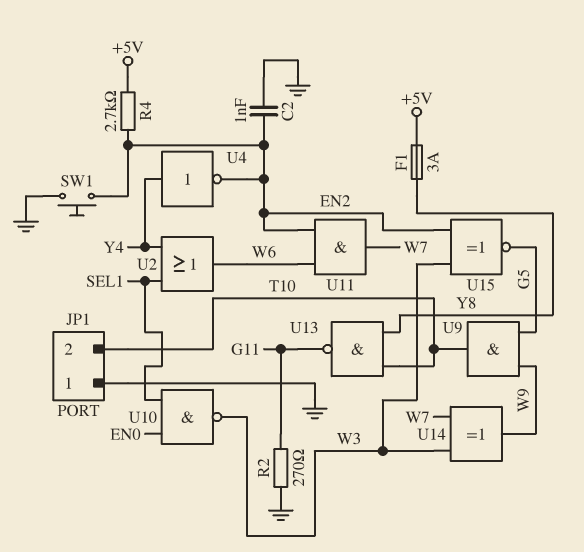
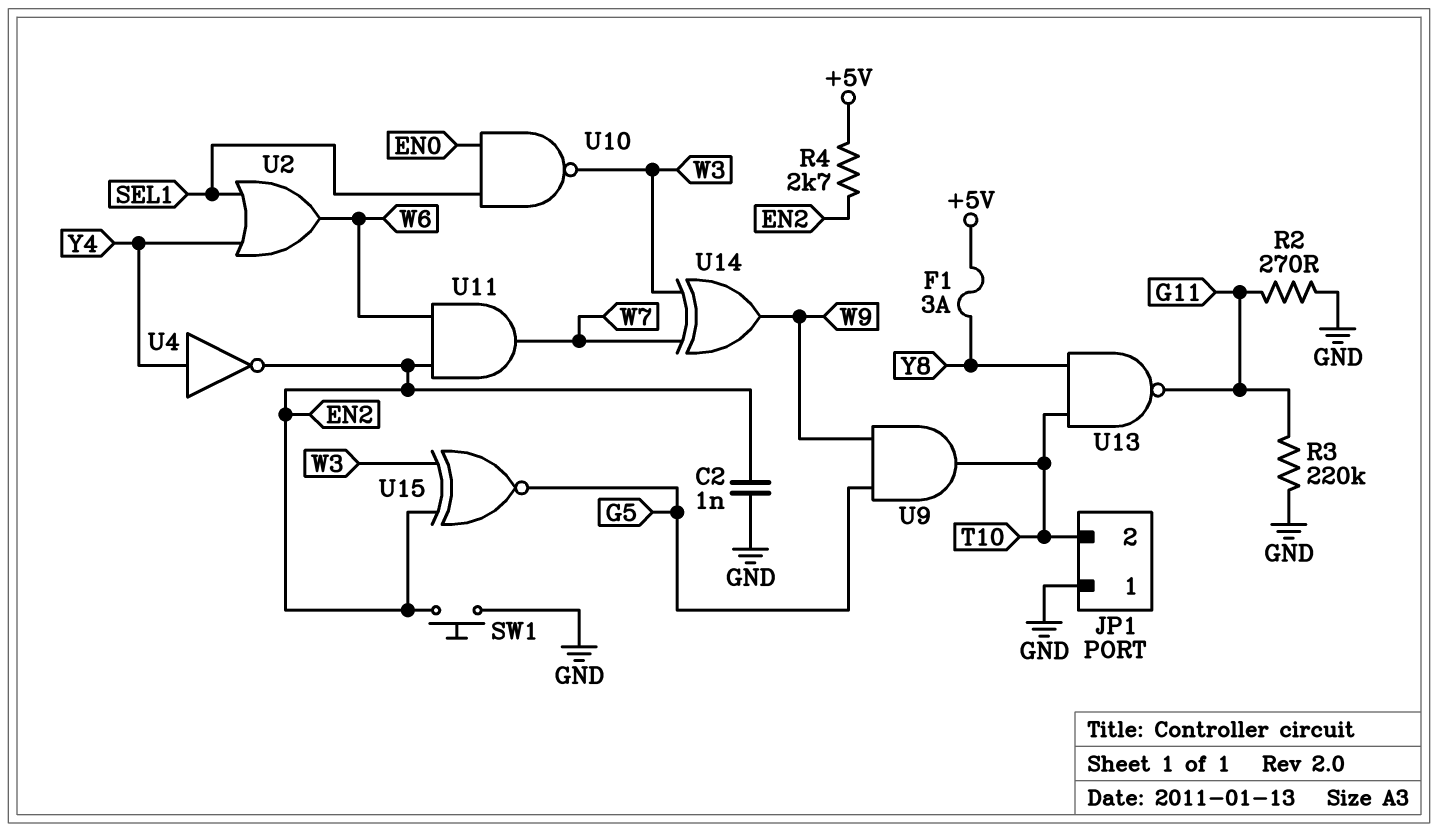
R3: none -> 220k (G11, GND)

